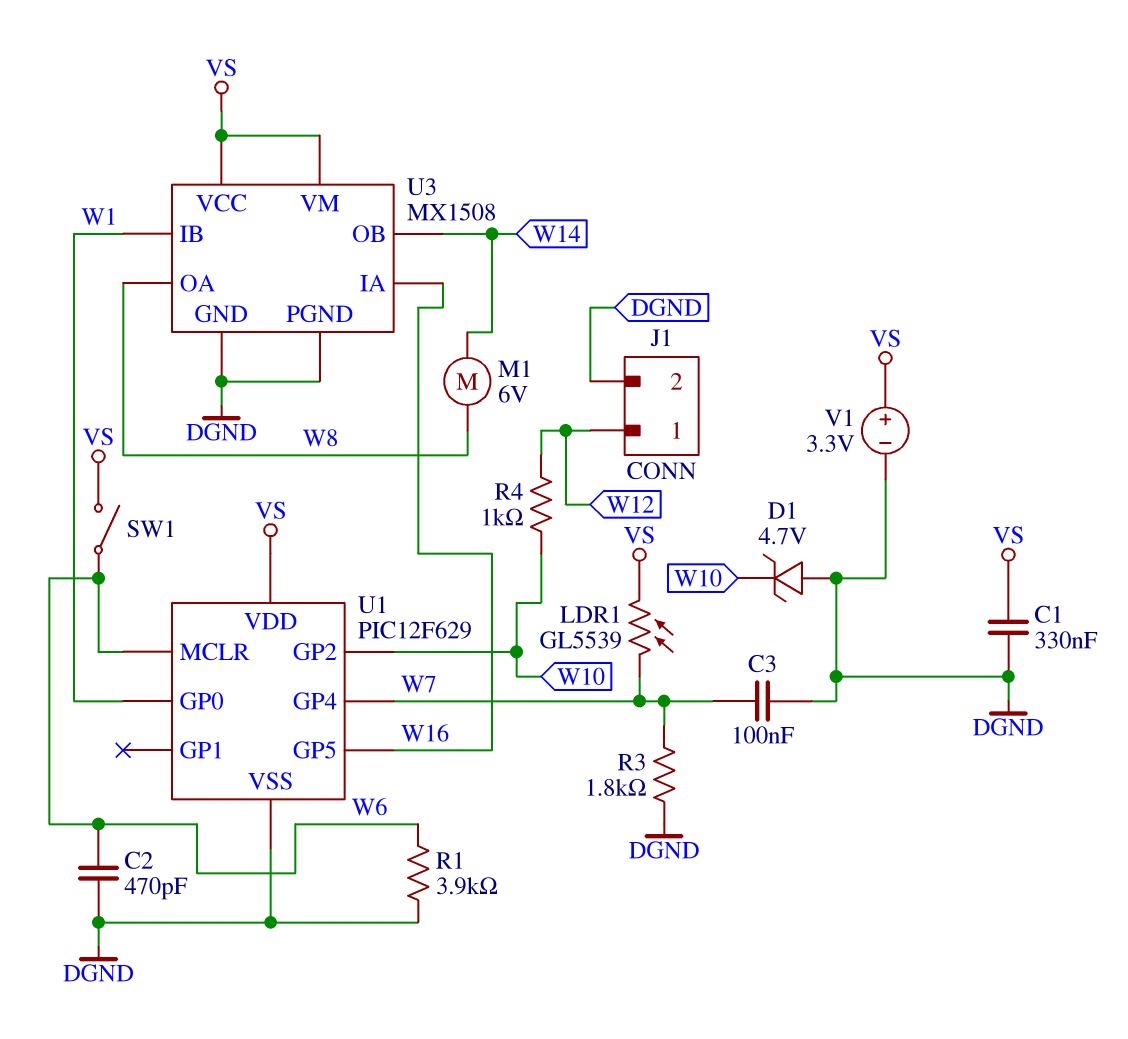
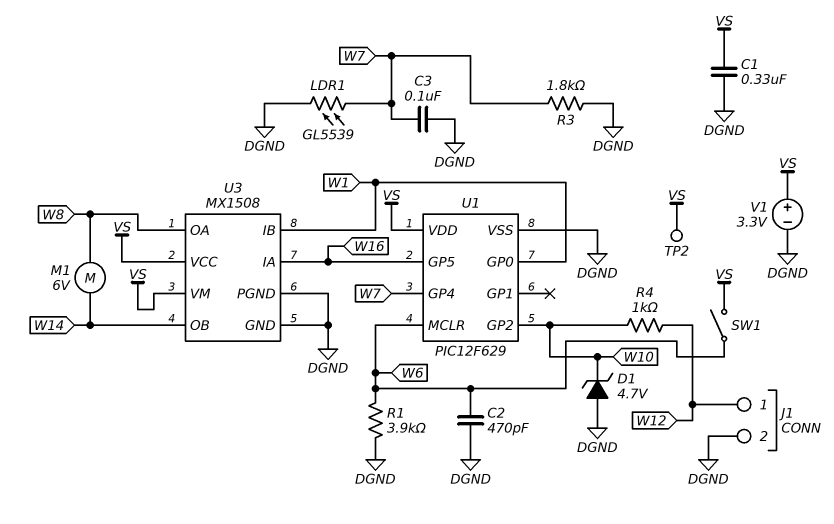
LDR1: GL5539 (VS, W7) -> GL5539 (DGND, W7)
TP2: none -> test point (VS)

